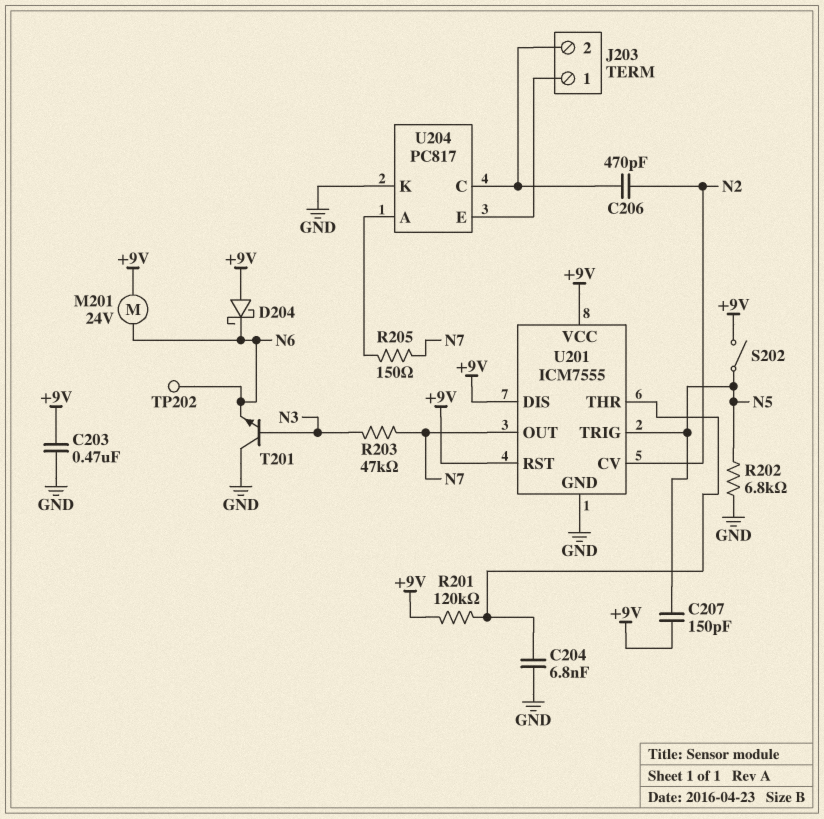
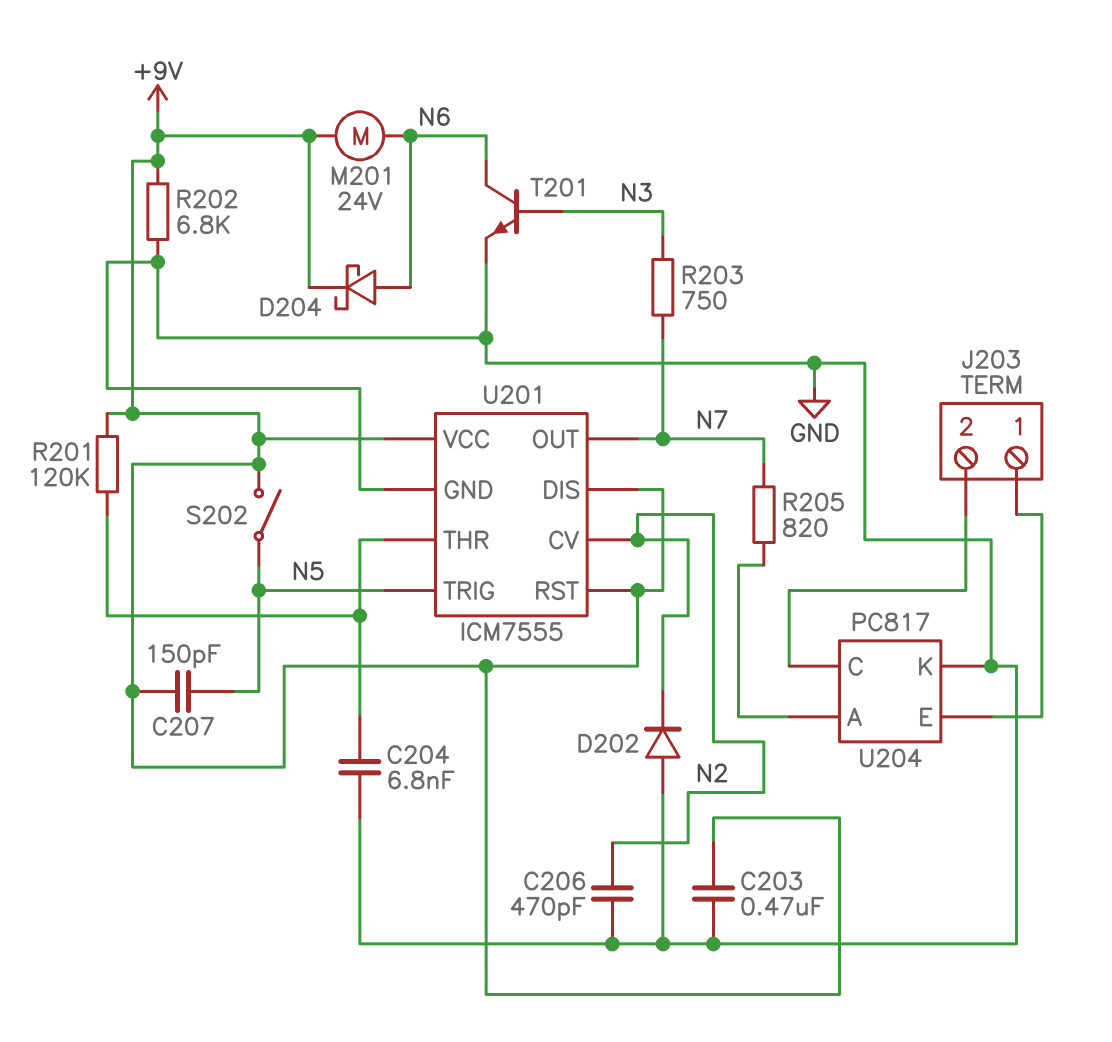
C206: 470pF (J203/2, N2) -> 470pF (GND, N2)
D202: none -> diode (A GND, K N2)
D204: schottky (A +9V, K N6) -> schottky (A N6, K +9V)
R202: 6.8k (GND, N5) -> 6.8k (+9V, GND)
R203: 47k (N3, N7) -> 750 (N3, N7)
R205: 150 (N7, U204/A) -> 820 (N7, U204/A)
T201: NPN (B N3, C GND, E N6) -> NPN (B N3, C N6, E GND)
TP202: test point (N6) -> none

